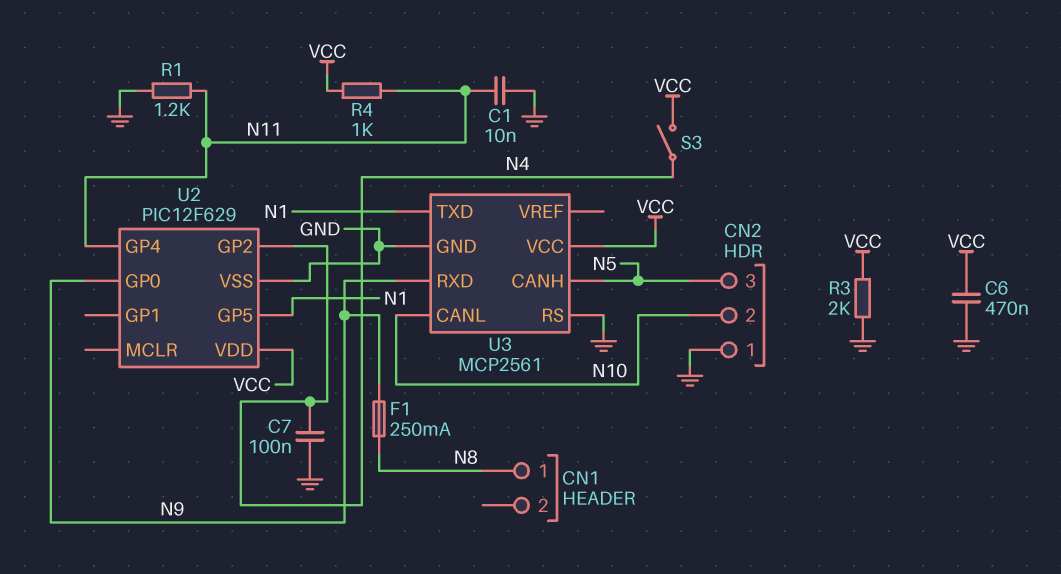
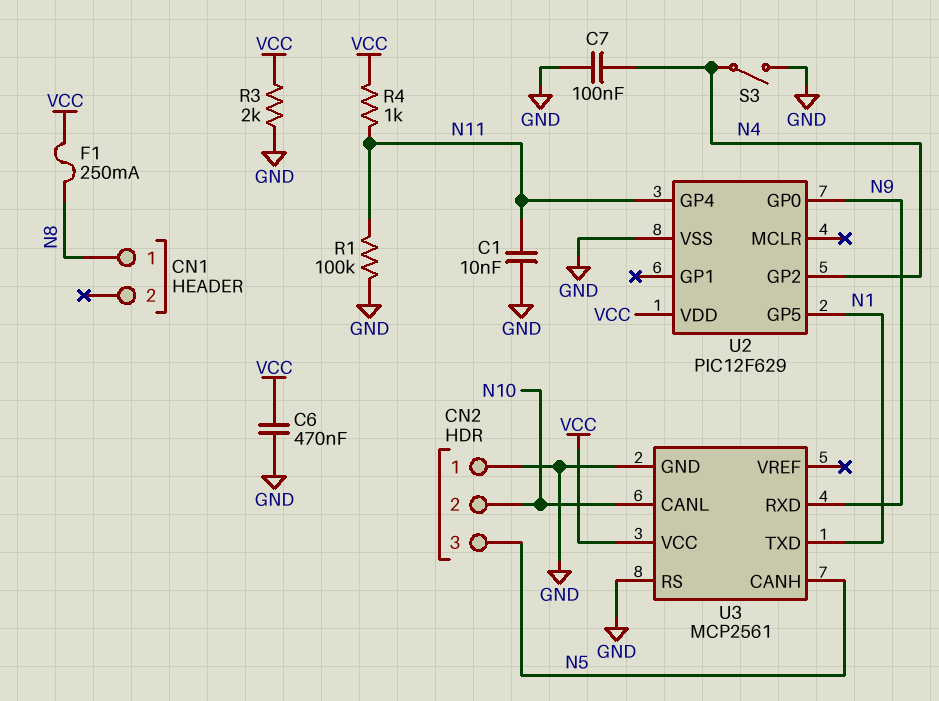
F1: 250mA (N8, N9) -> 250mA (N8, VCC)
R1: 1.2k (GND, N11) -> 100k (GND, N11)
S3: switch (N4, VCC) -> switch (GND, N4)

